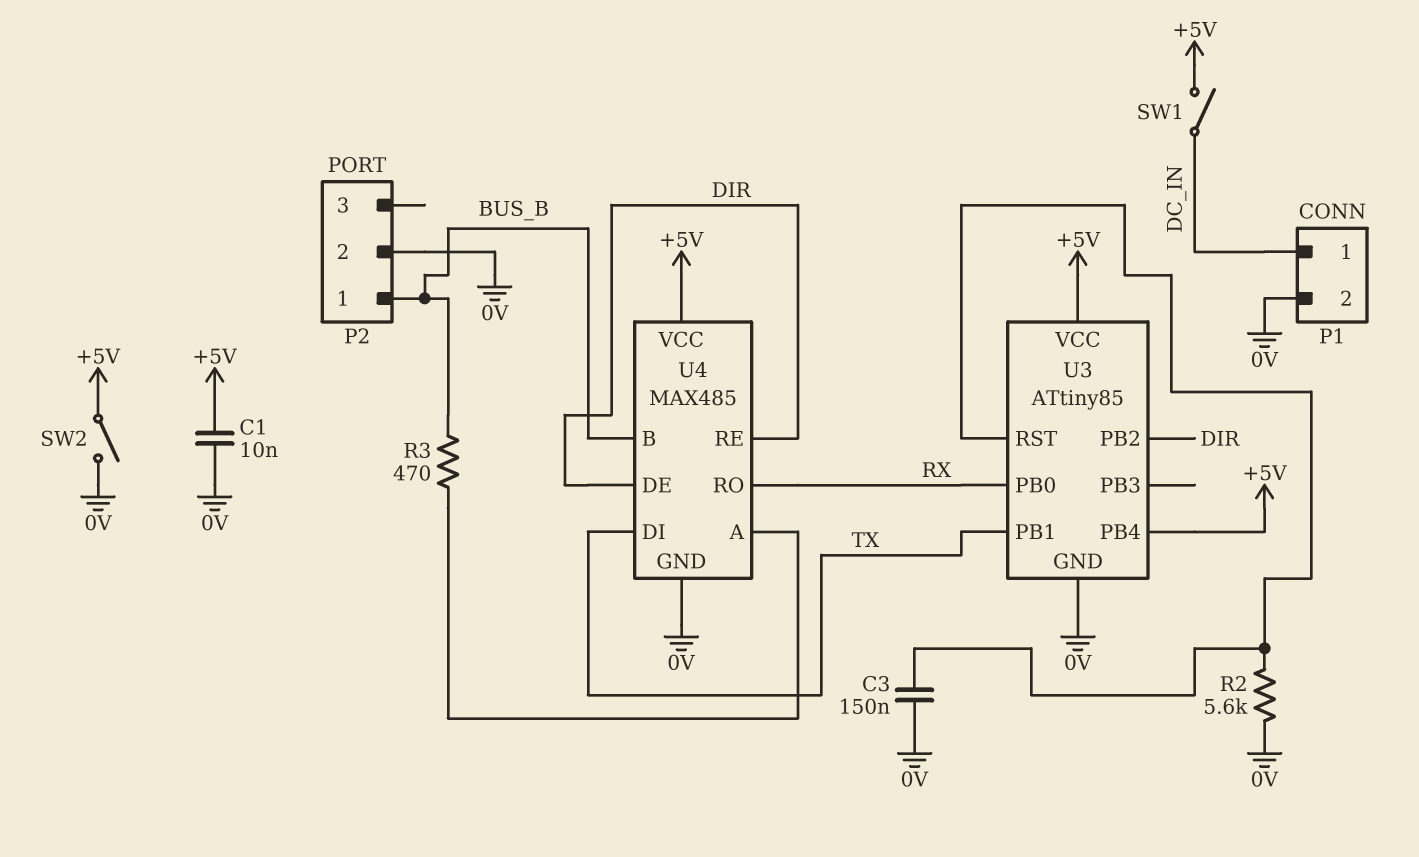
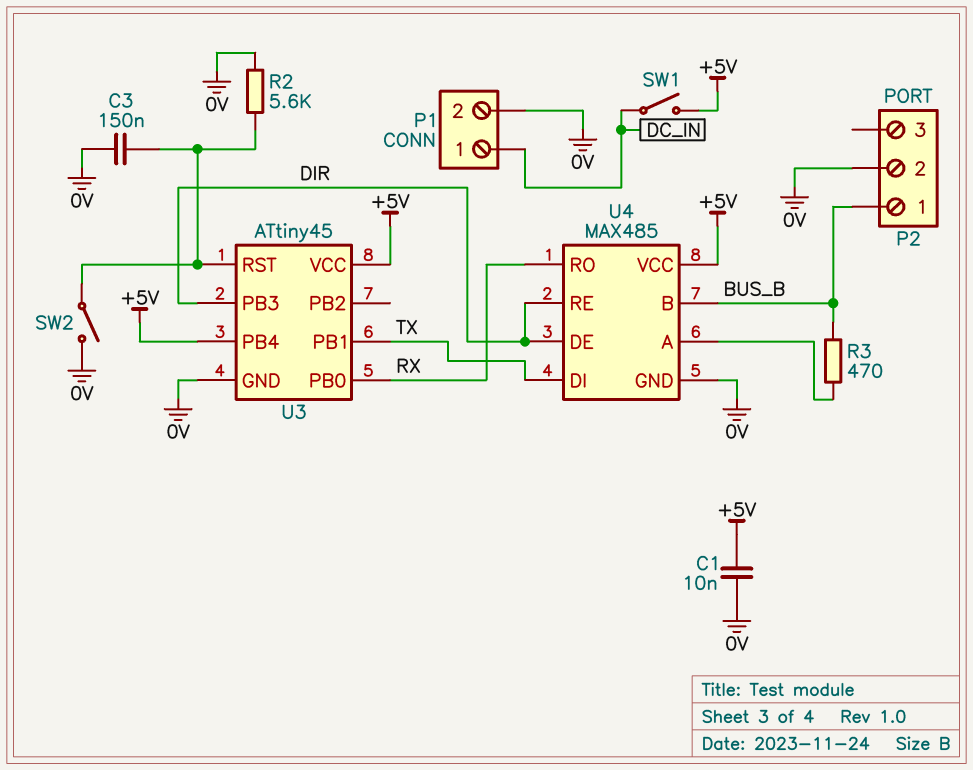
SW2: switch (+5V, 0V) -> switch (0V, U3/RST)
U3: ATtiny85 -> ATtiny45
U3 pin PB2: DIR -> none
U3 pin PB3: none -> DIR

